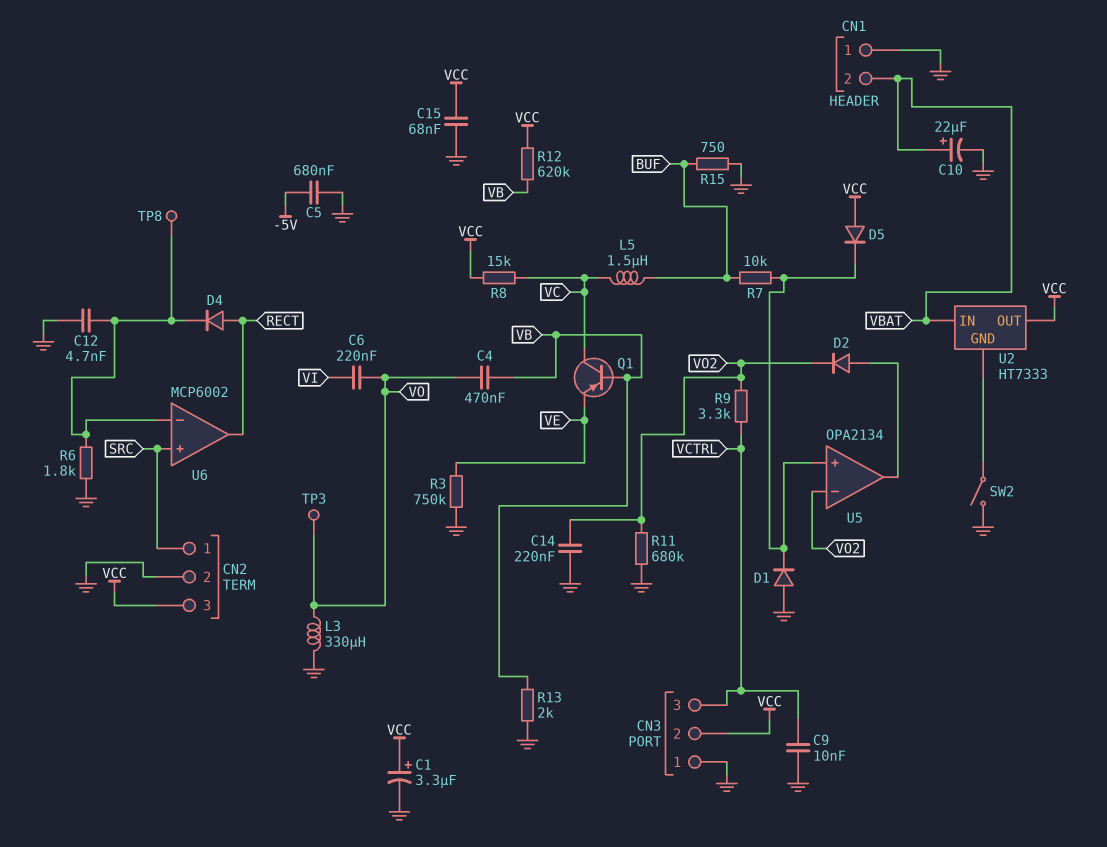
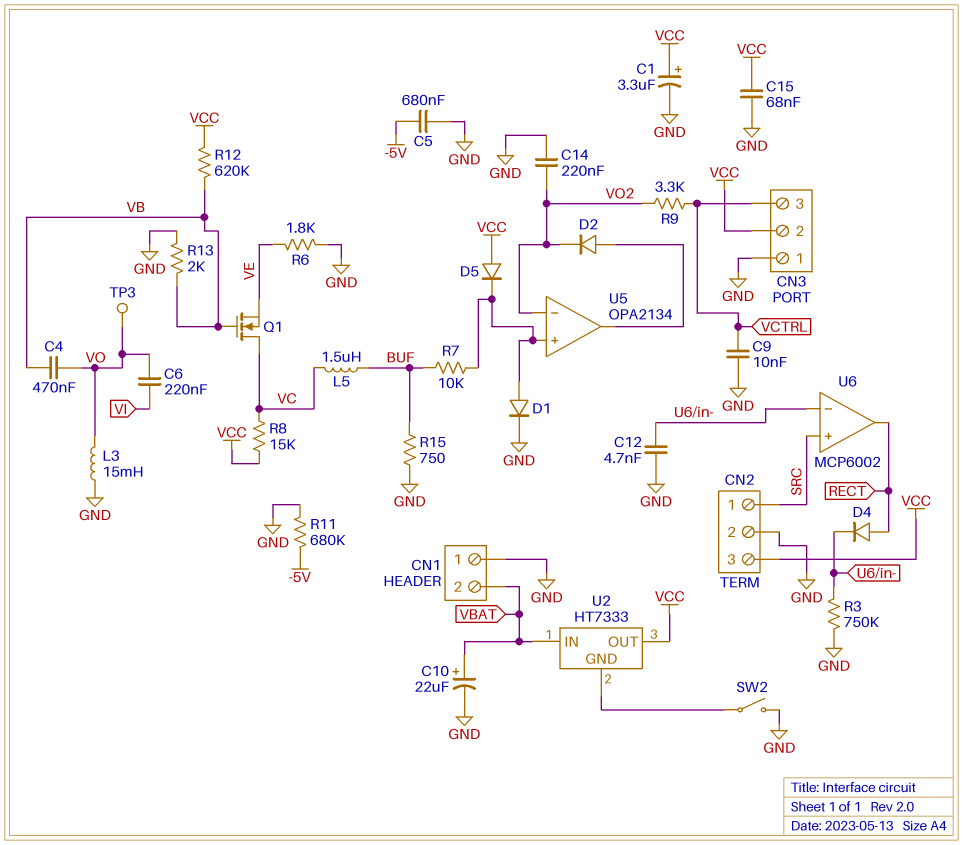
D1: diode (A GND, K U5/in+) -> diode (A U5/in+, K GND)
L3: 330uH (GND, VO) -> 15mH (GND, VO)
Q1: PNP (B VB, C VC, E VE) -> NMOS (G VB, D VC, S VE)
R3: 750k (GND, VE) -> 750k (GND, U6/in-)
R6: 1.8k (GND, U6/in-) -> 1.8k (GND, VE)
R11: 680k (GND, VO2) -> 680k (-5V, GND)
TP8: test point (U6/in-) -> none

